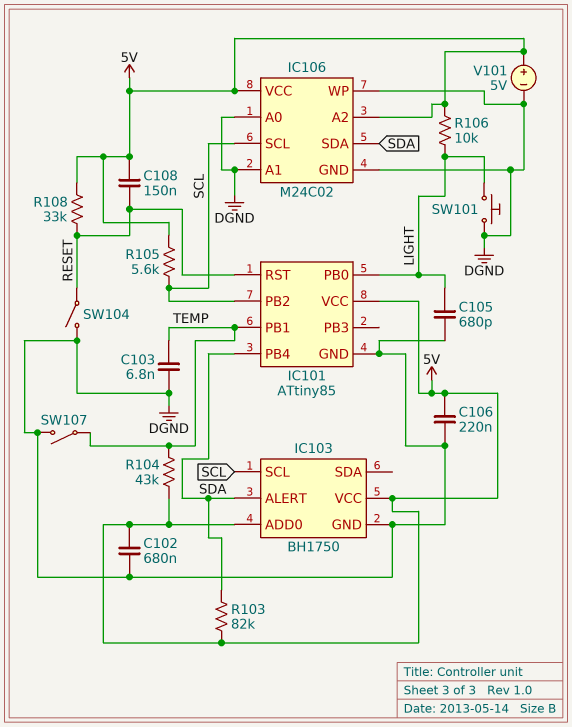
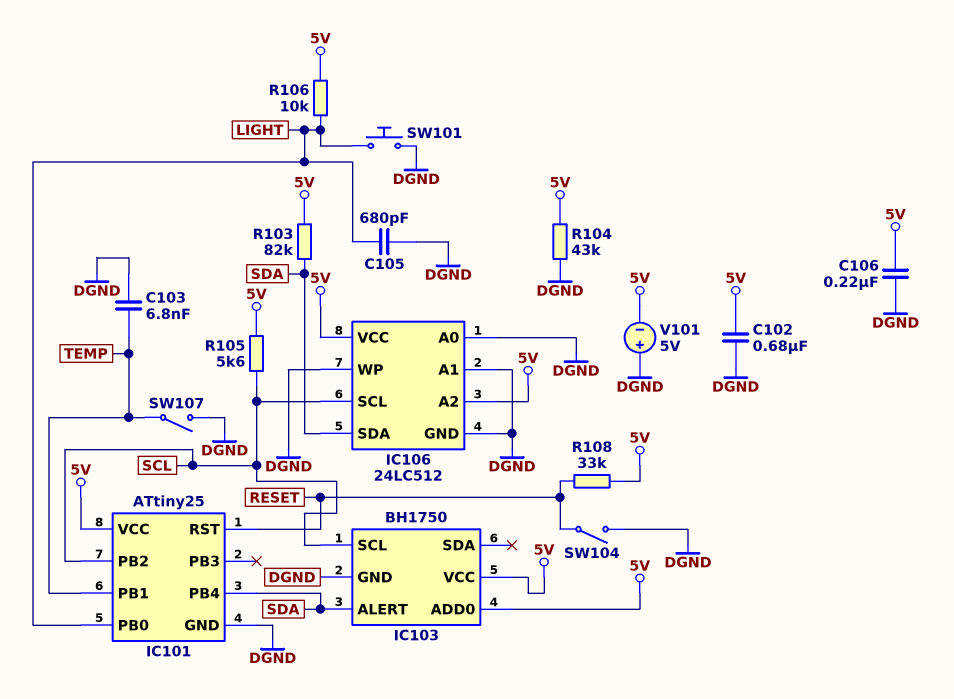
C108: 150nF (5V, RESET) -> none
IC101: ATtiny85 -> ATtiny25
IC106: M24C02 -> 24LC512
R104: 43k (5V, TEMP) -> 43k (5V, DGND)
V101: 5V (plus 5V, minus DGND) -> 5V (plus DGND, minus 5V)

